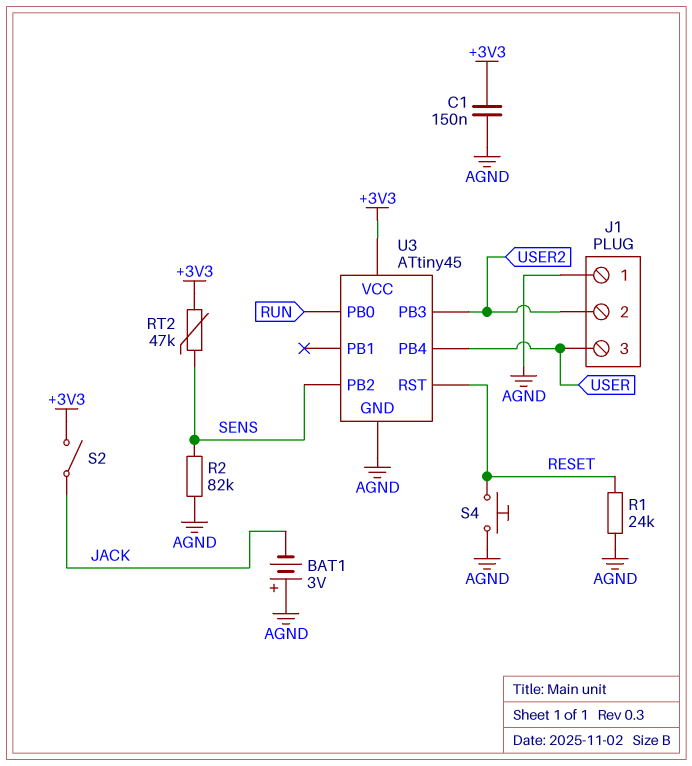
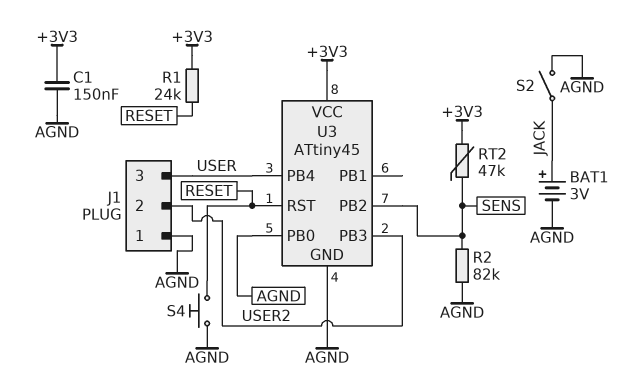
BAT1: 3V (plus AGND, minus JACK) -> 3V (plus JACK, minus AGND)
R1: 24k (AGND, RESET) -> 24k (+3V3, RESET)
S2: switch (+3V3, JACK) -> switch (AGND, JACK)
U3 pin PB0: RUN -> AGND

